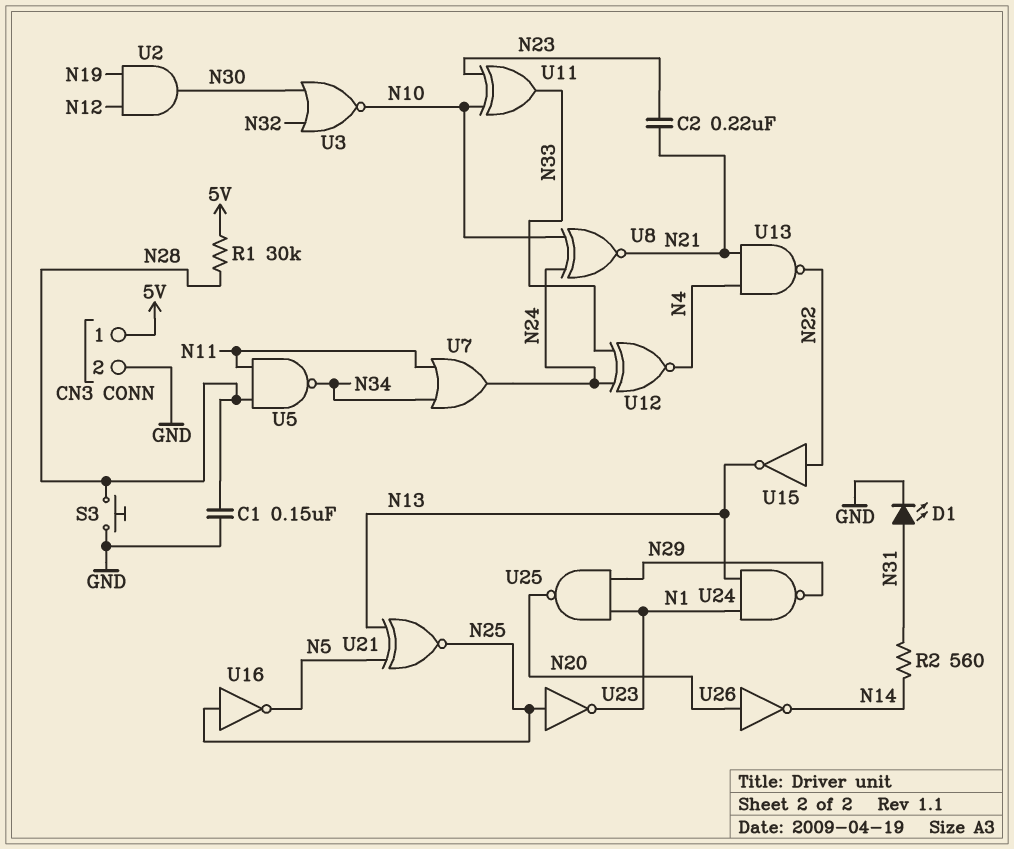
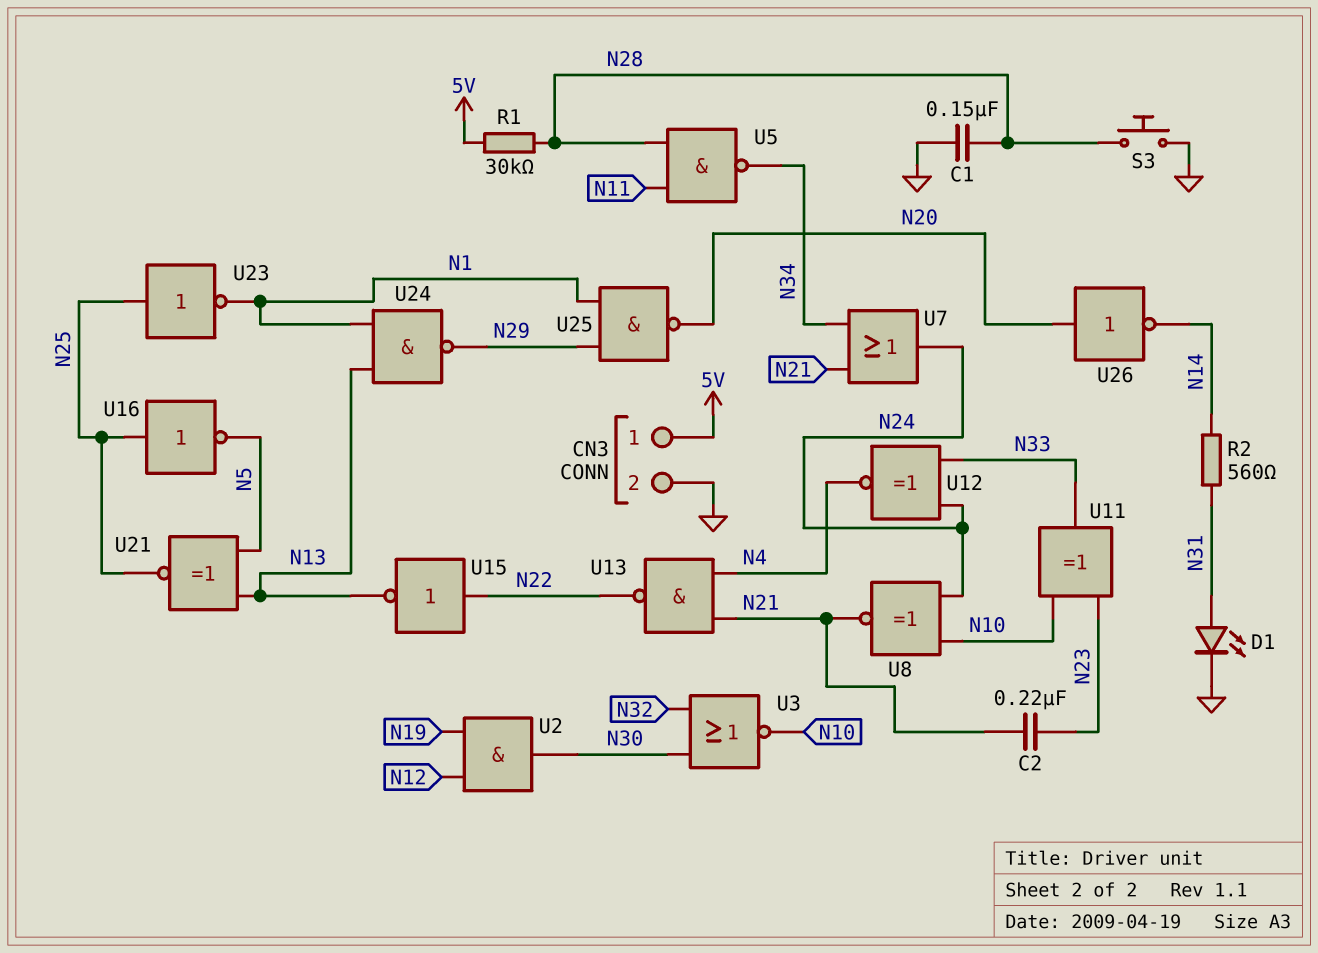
U7: OR (in N11, in N34, out N24) -> OR (in N21, in N34, out N24)

